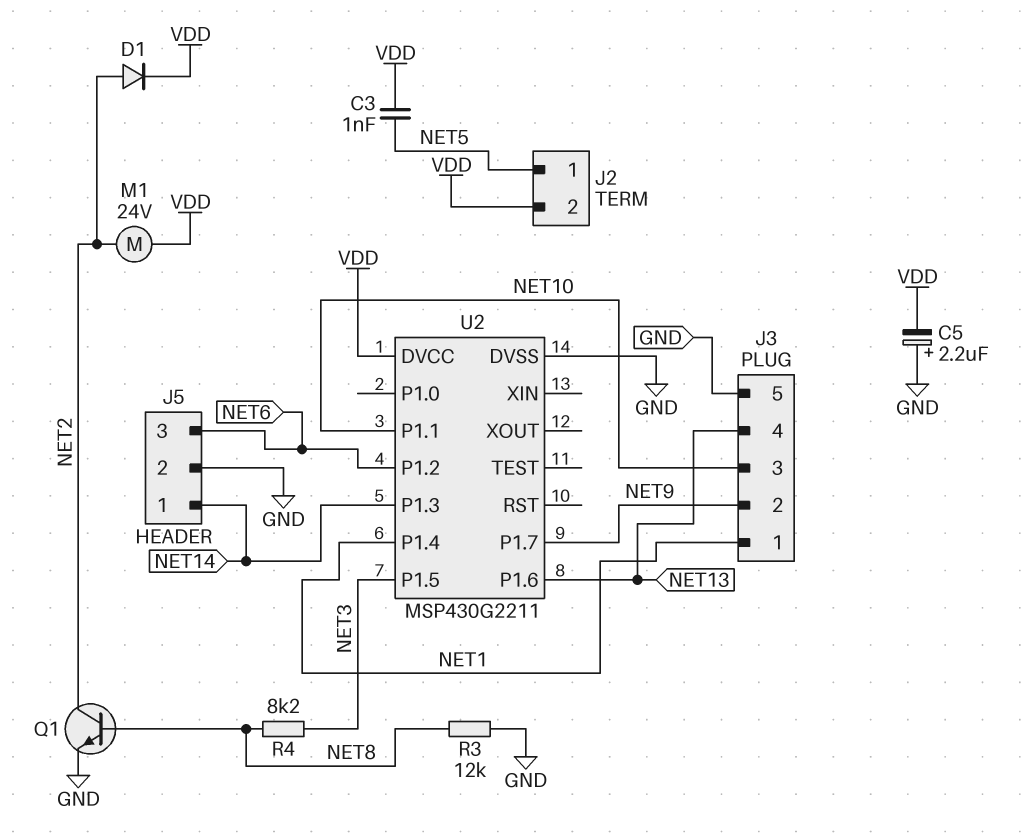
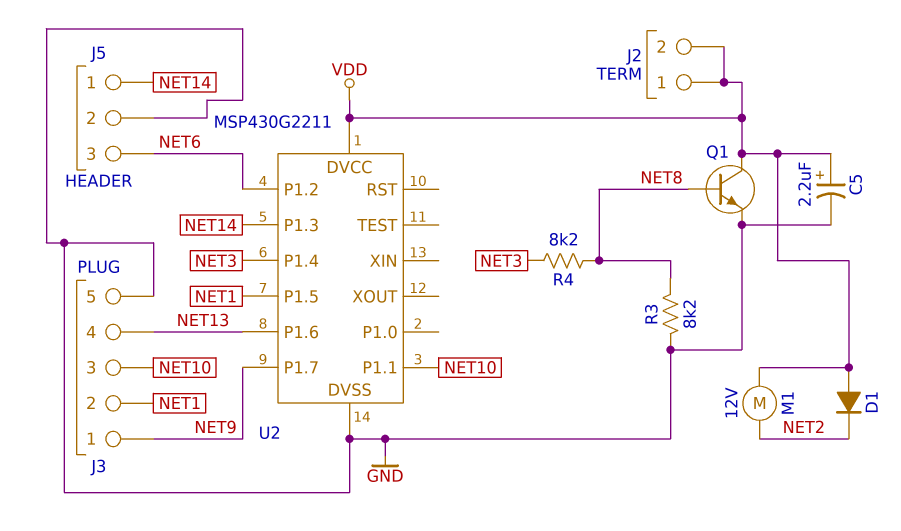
C3: 1nF (NET5, VDD) -> none
C5: 2.2uF (plus GND, minus VDD) -> 2.2uF (plus VDD, minus GND)
D1: diode (A NET2, K VDD) -> diode (A VDD, K NET2)
J2 pin 1: NET5 -> VDD
J3 pin 1: NET1 -> NET9
J3 pin 2: NET9 -> NET1
M1: motor 24V (NET2, VDD) -> motor 12V (NET2, VDD)
Q1: NPN (B NET8, C NET2, E GND) -> NPN (B NET8, C VDD, E GND)
R3: 12k (GND, NET8) -> 8.2k (GND, NET8)
U2 pin P1.4: NET1 -> NET3
U2 pin P1.5: NET3 -> NET1

